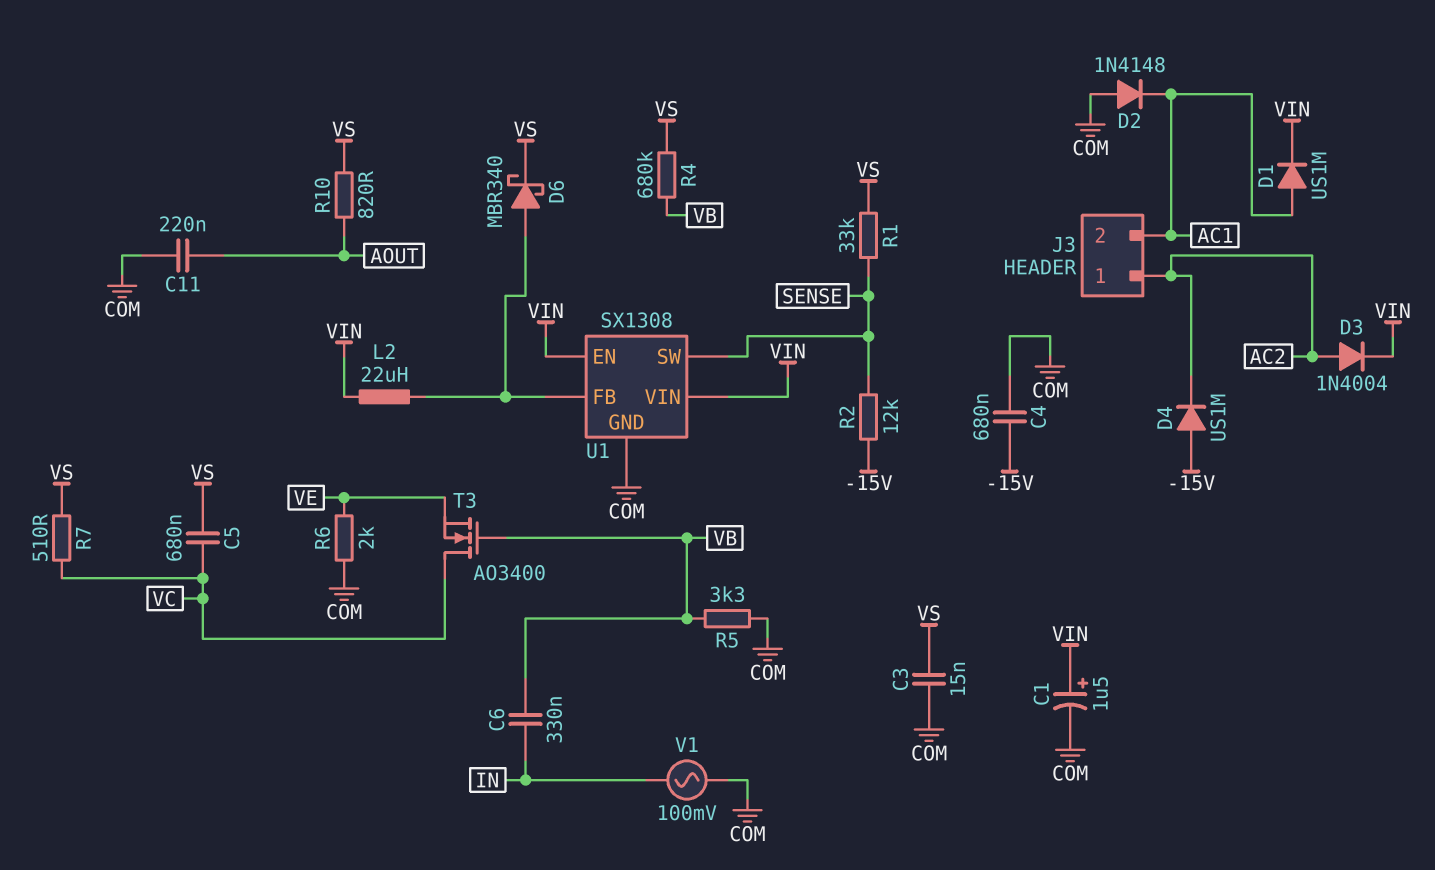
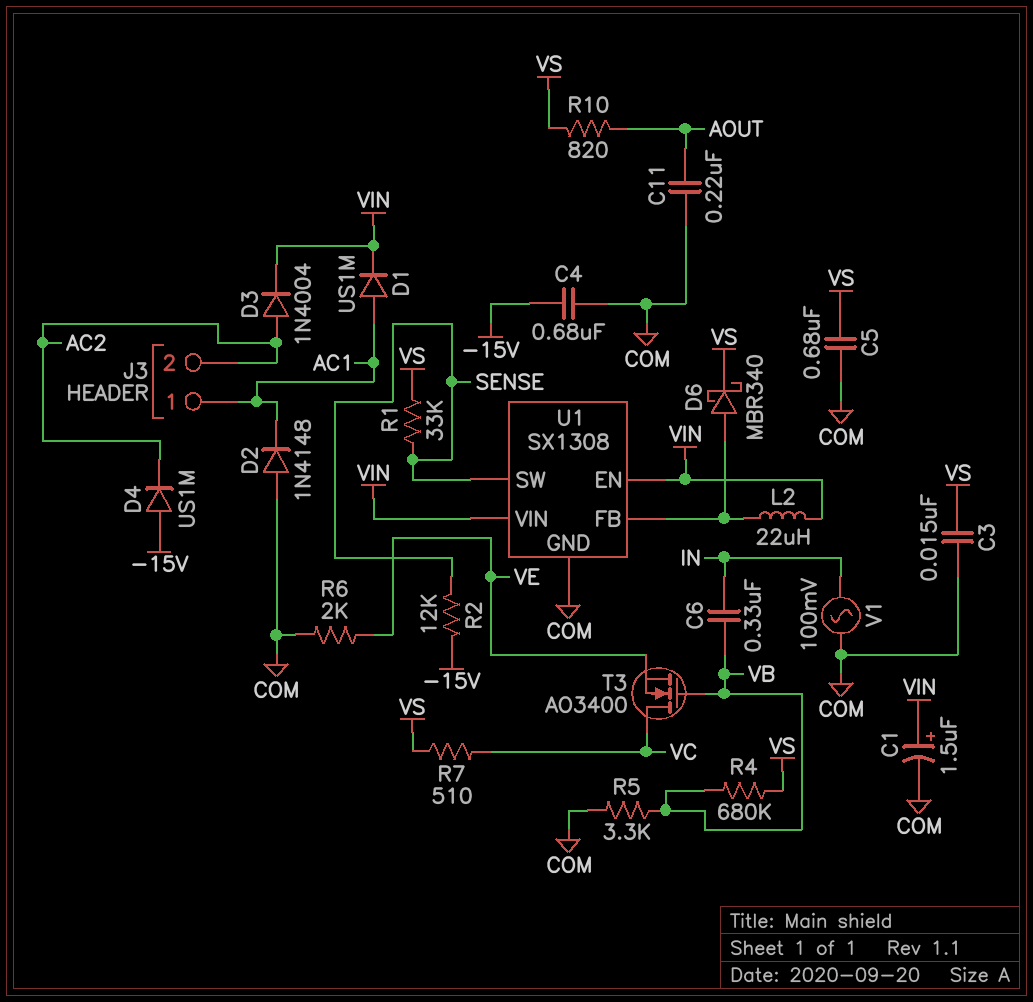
C5: 680nF (VC, VS) -> 680nF (COM, VS)
J3 pin 1: AC2 -> AC1
J3 pin 2: AC1 -> AC2

